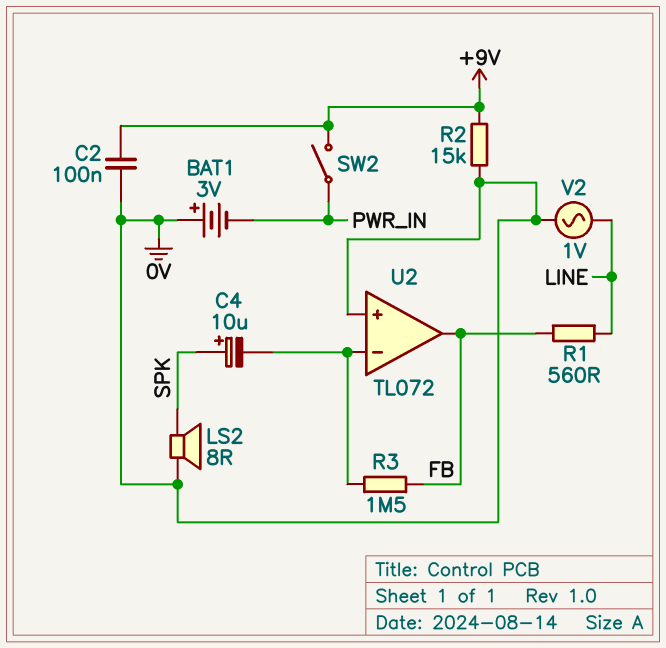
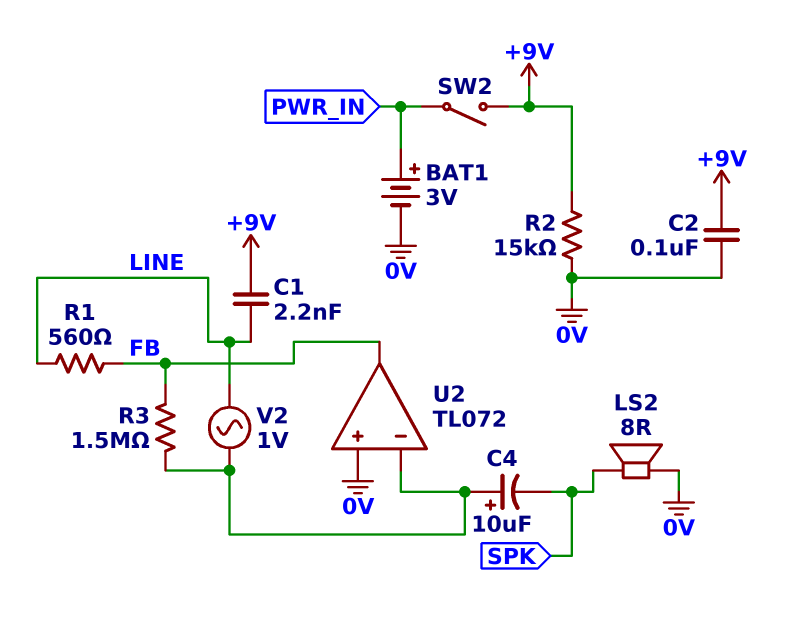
BAT1: 3V (plus 0V, minus PWR_IN) -> 3V (plus PWR_IN, minus 0V)
C1: none -> 2.2nF (+9V, LINE)
C4: 10uF (plus SPK, minus U2/in-) -> 10uF (plus U2/in-, minus SPK)
V2: AC 1V (0V, LINE) -> AC 1V (LINE, U2/in-)

